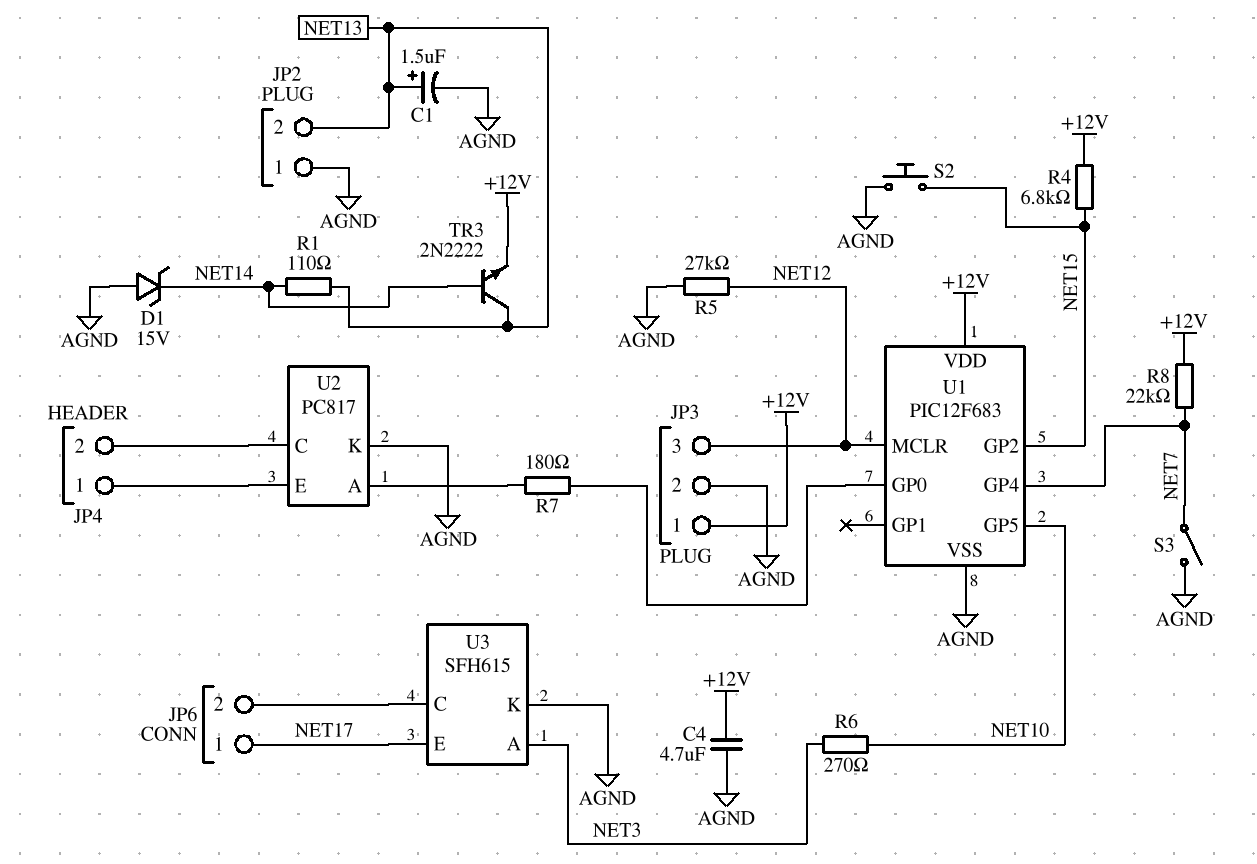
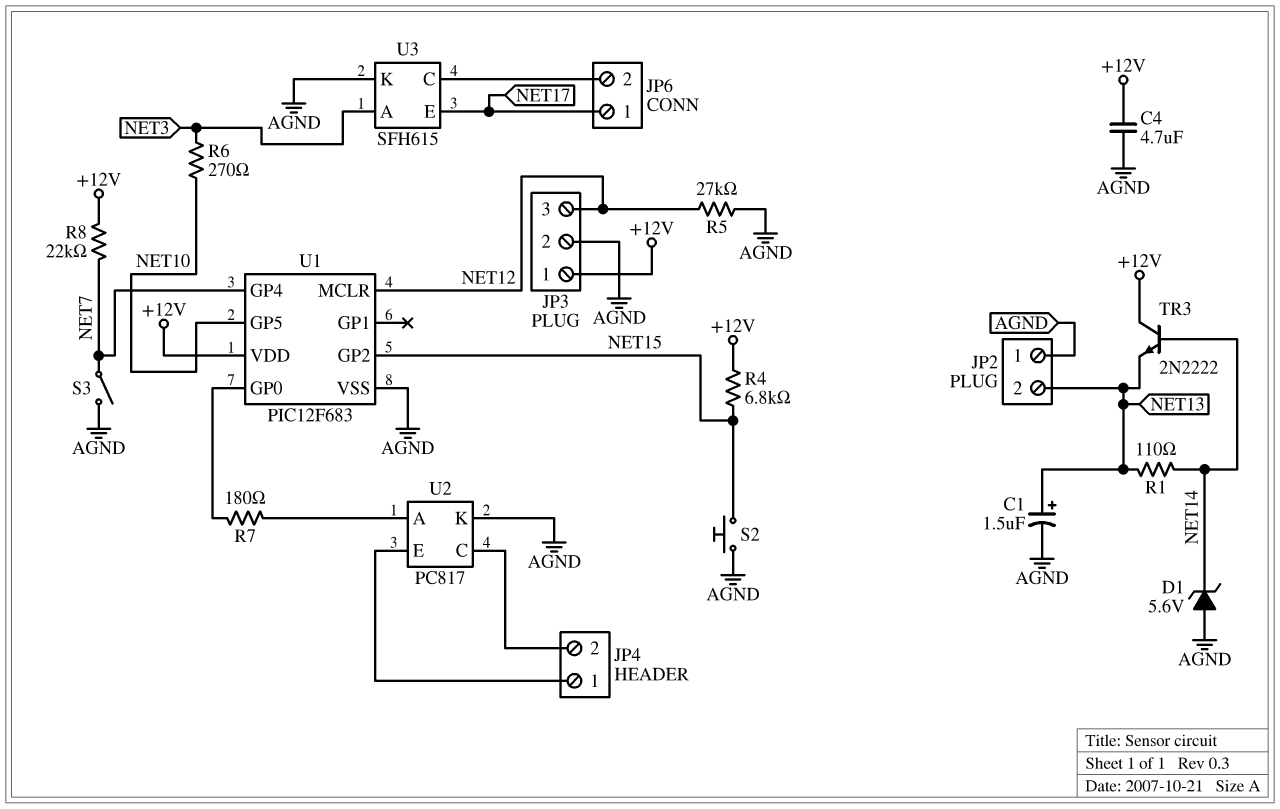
D1: zener 15V (A AGND, K NET14) -> zener 5.6V (A AGND, K NET14)
TR3: NPN 2N2222 (B NET14, C NET13, E +12V) -> NPN 2N2222 (B NET14, C +12V, E NET13)

